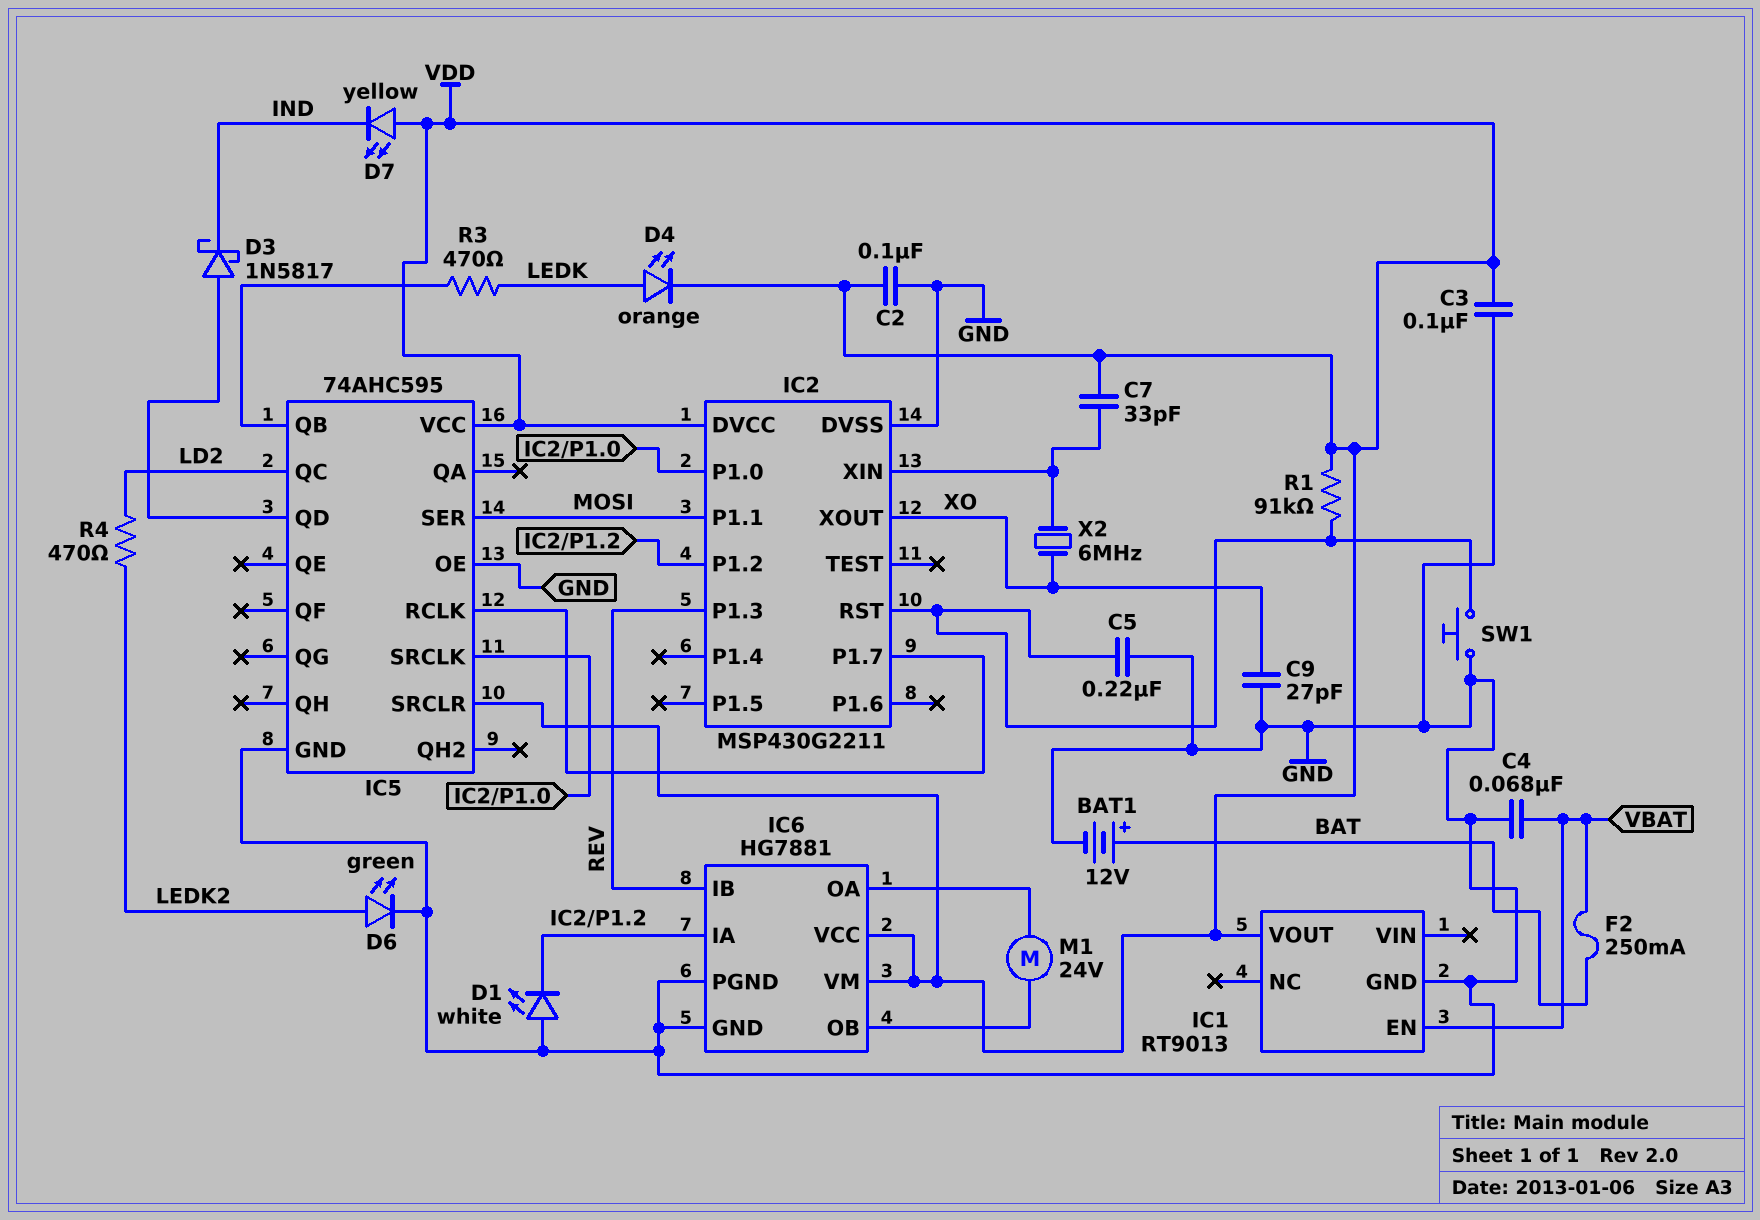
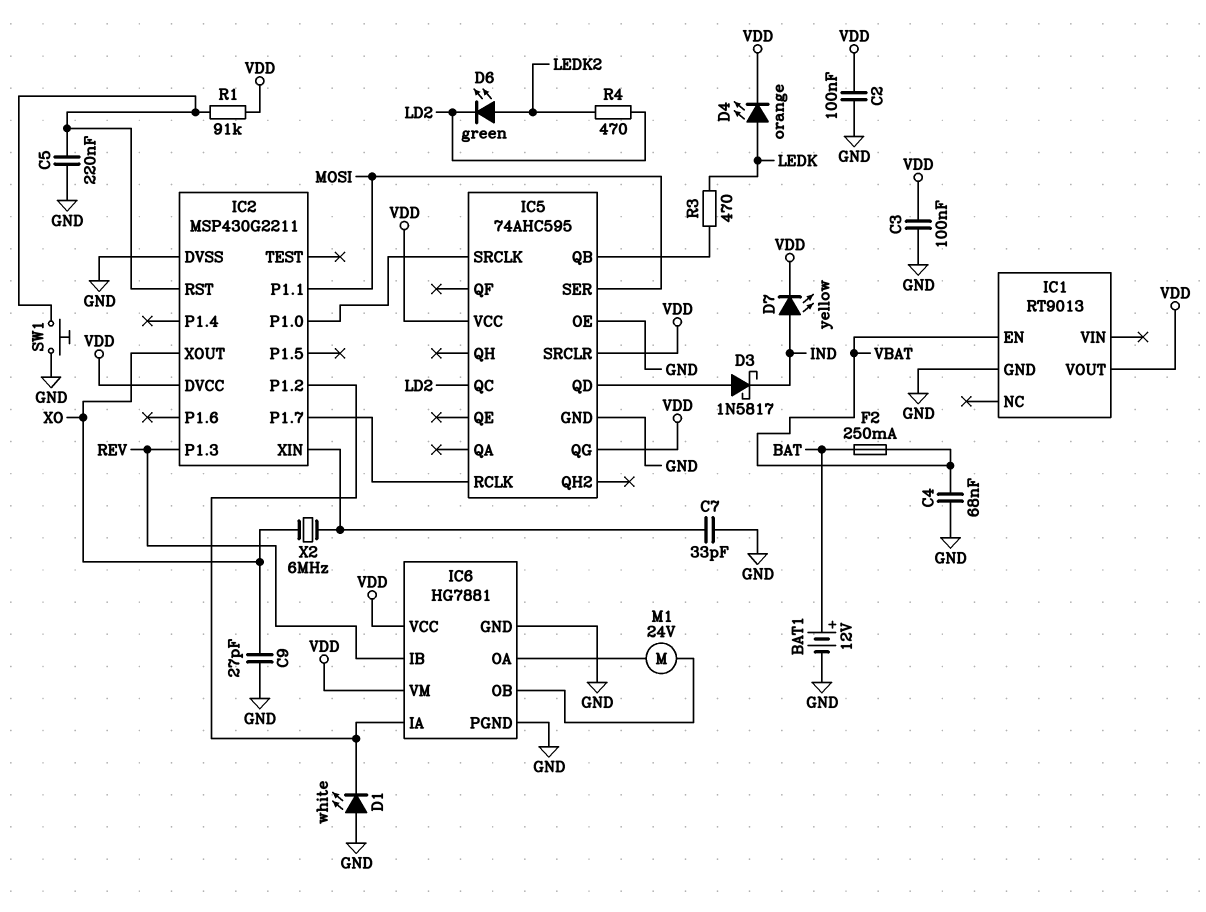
C7: 33pF (IC2/XIN, VDD) -> 33pF (GND, IC2/XIN)
D6: LED green (A LEDK2, K GND) -> LED green (A LEDK2, K LD2)
D7: LED yellow (A VDD, K IND) -> LED yellow (A IND, K VDD)
IC5 pin QG: none -> VDD

